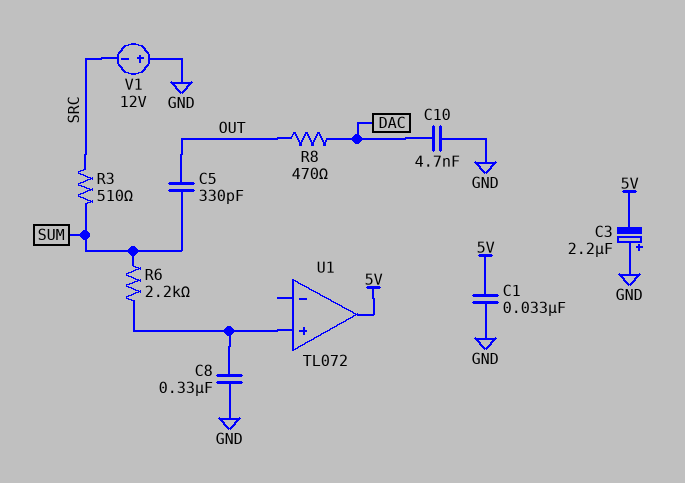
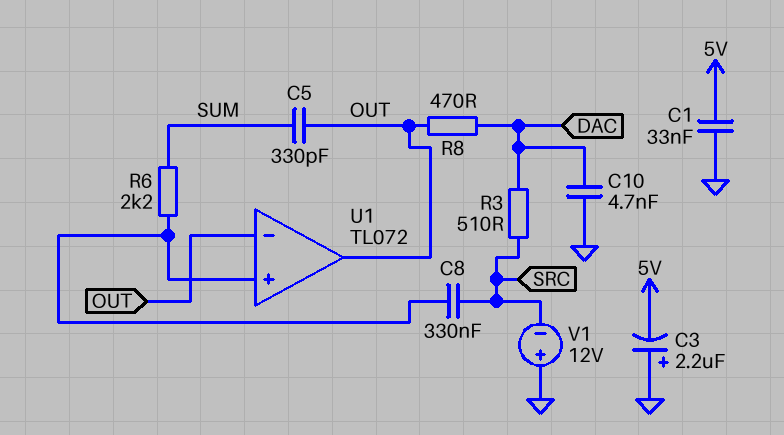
C8: 330nF (GND, U1/in+) -> 330nF (SRC, U1/in+)
R3: 510 (SRC, SUM) -> 510 (DAC, SRC)
U1 pin in-: none -> OUT
U1 pin out: 5V -> OUT

